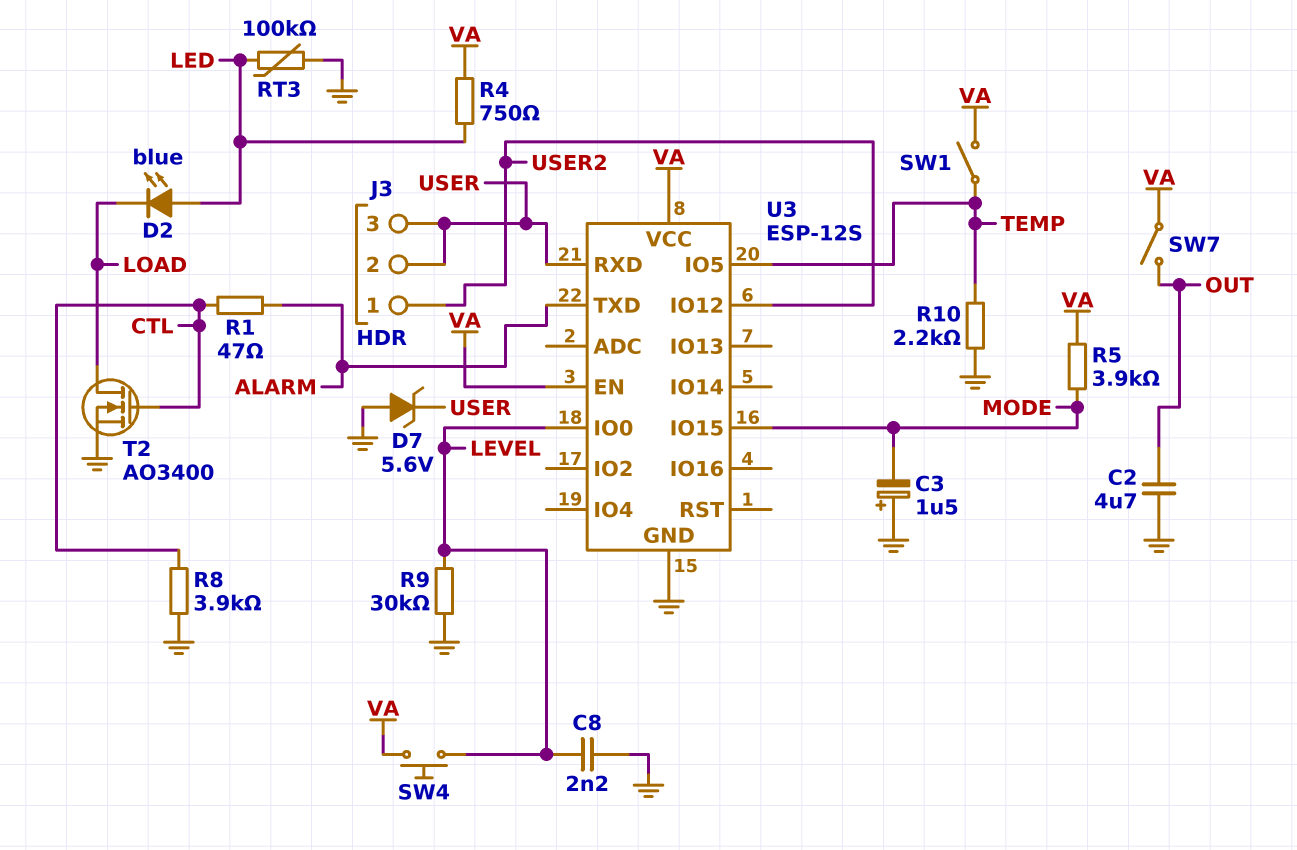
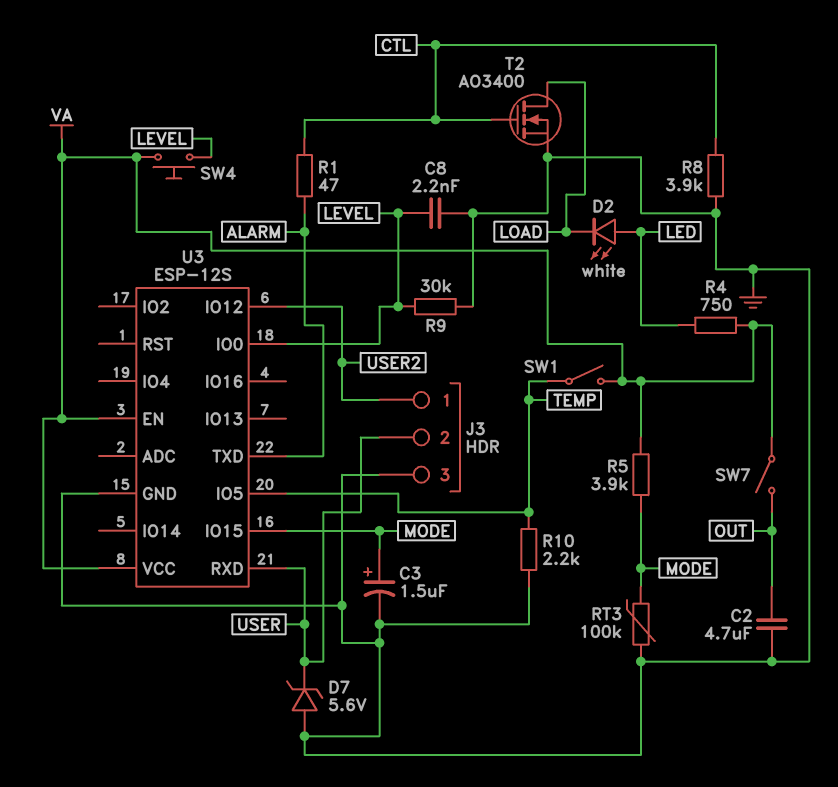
C3: 1.5uF (plus GND, minus MODE) -> 1.5uF (plus MODE, minus GND)
D2: LED blue (A LED, K LOAD) -> LED white (A LED, K LOAD)
J3 pin 3: USER -> GND
RT3: 100k (GND, LED) -> 100k (GND, MODE)

